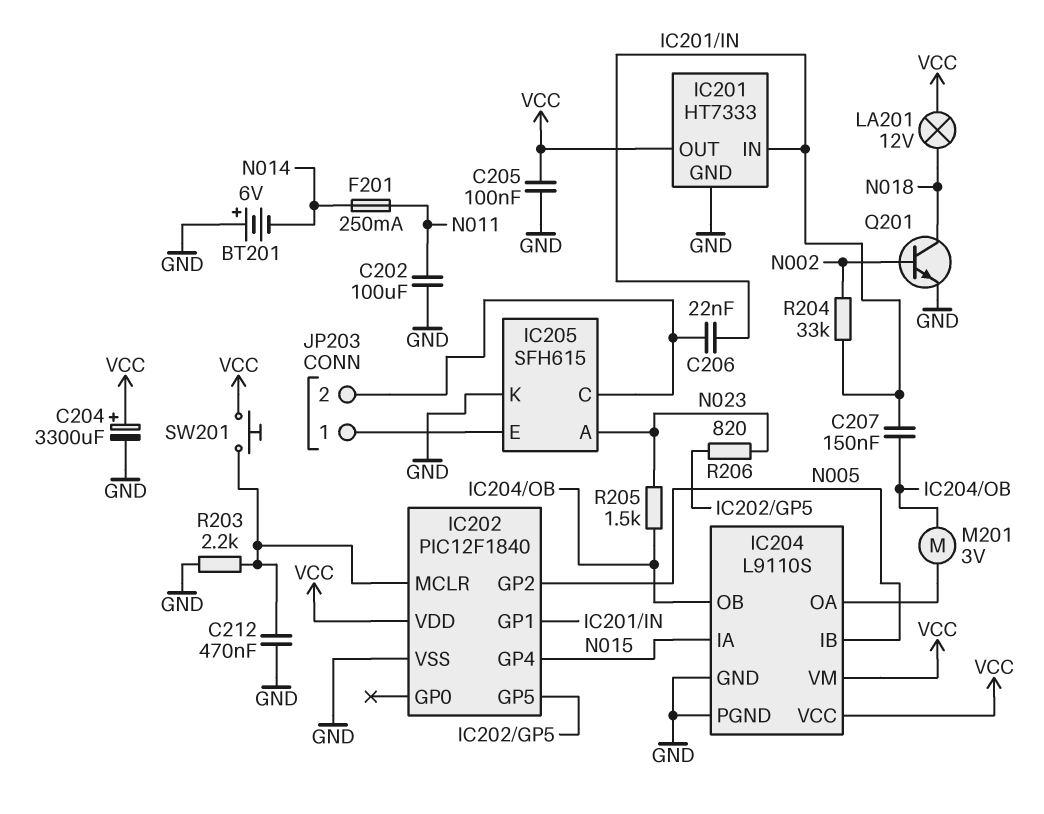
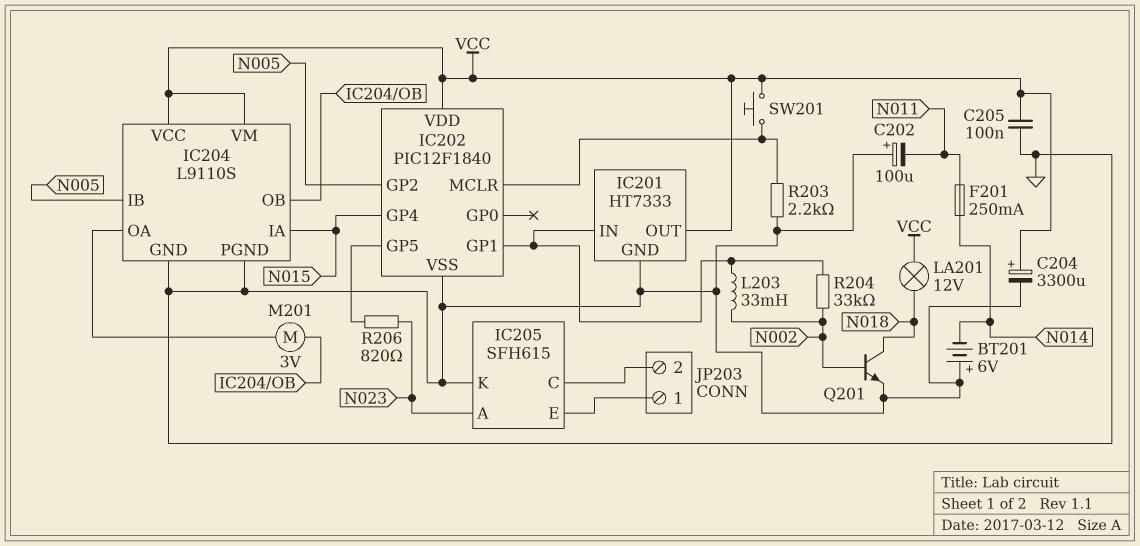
C202: 100uF (GND, N011) -> 100uF (plus GND, minus N011)
C206: 22nF (IC201/IN, IC205/C) -> none
C207: 150nF (IC201/IN, IC204/OB) -> none
C212: 470nF (GND, IC202/MCLR) -> none
L203: none -> 33mH (IC201/IN, N002)
R205: 1.5k (IC204/OB, N023) -> none

